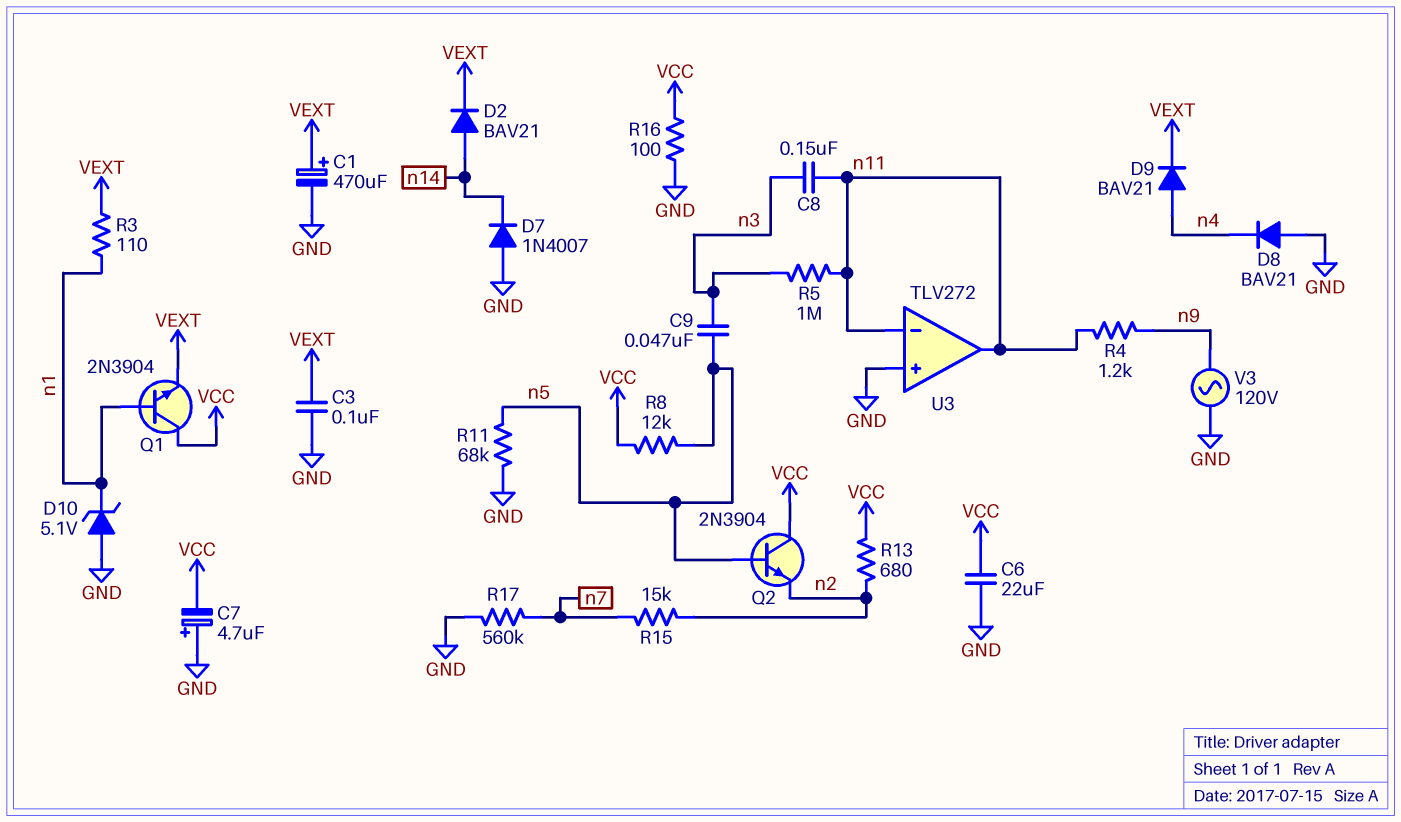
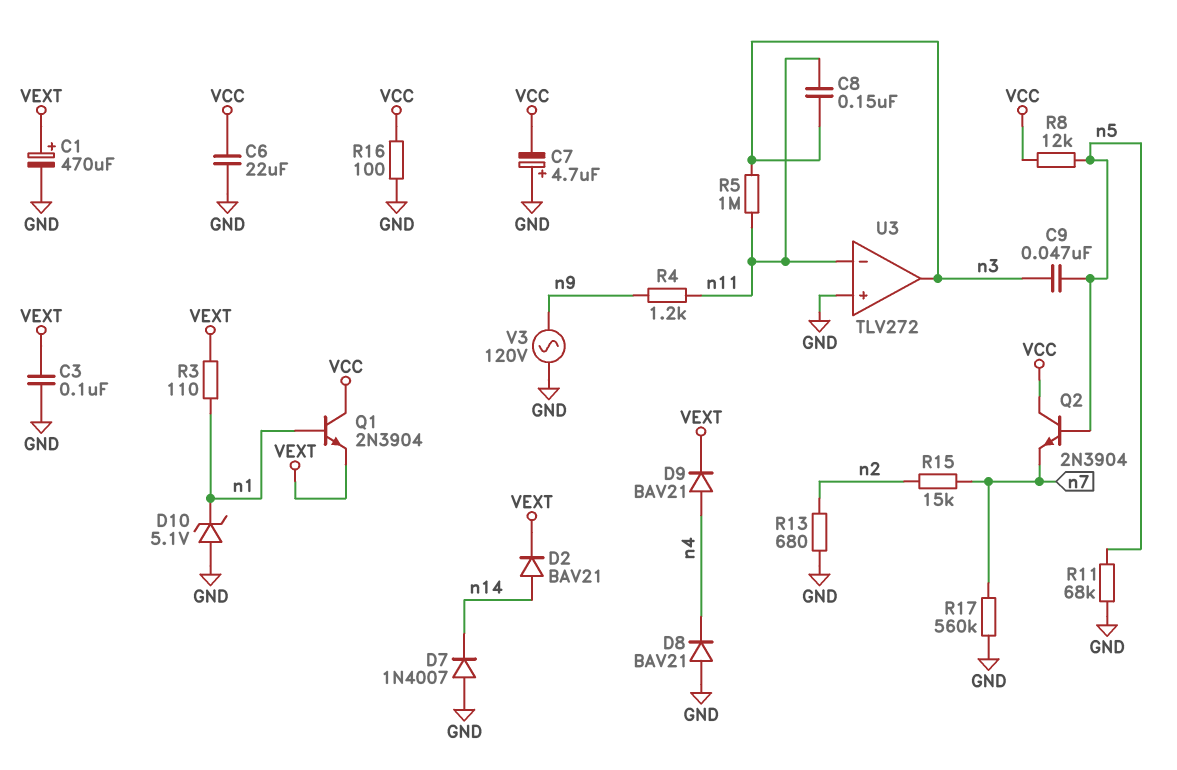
Q2: NPN 2N3904 (B n5, C VCC, E n2) -> NPN 2N3904 (B n5, C VCC, E n7)
R13: 680 (VCC, n2) -> 680 (GND, n2)
U3 pin out: n11 -> n3

